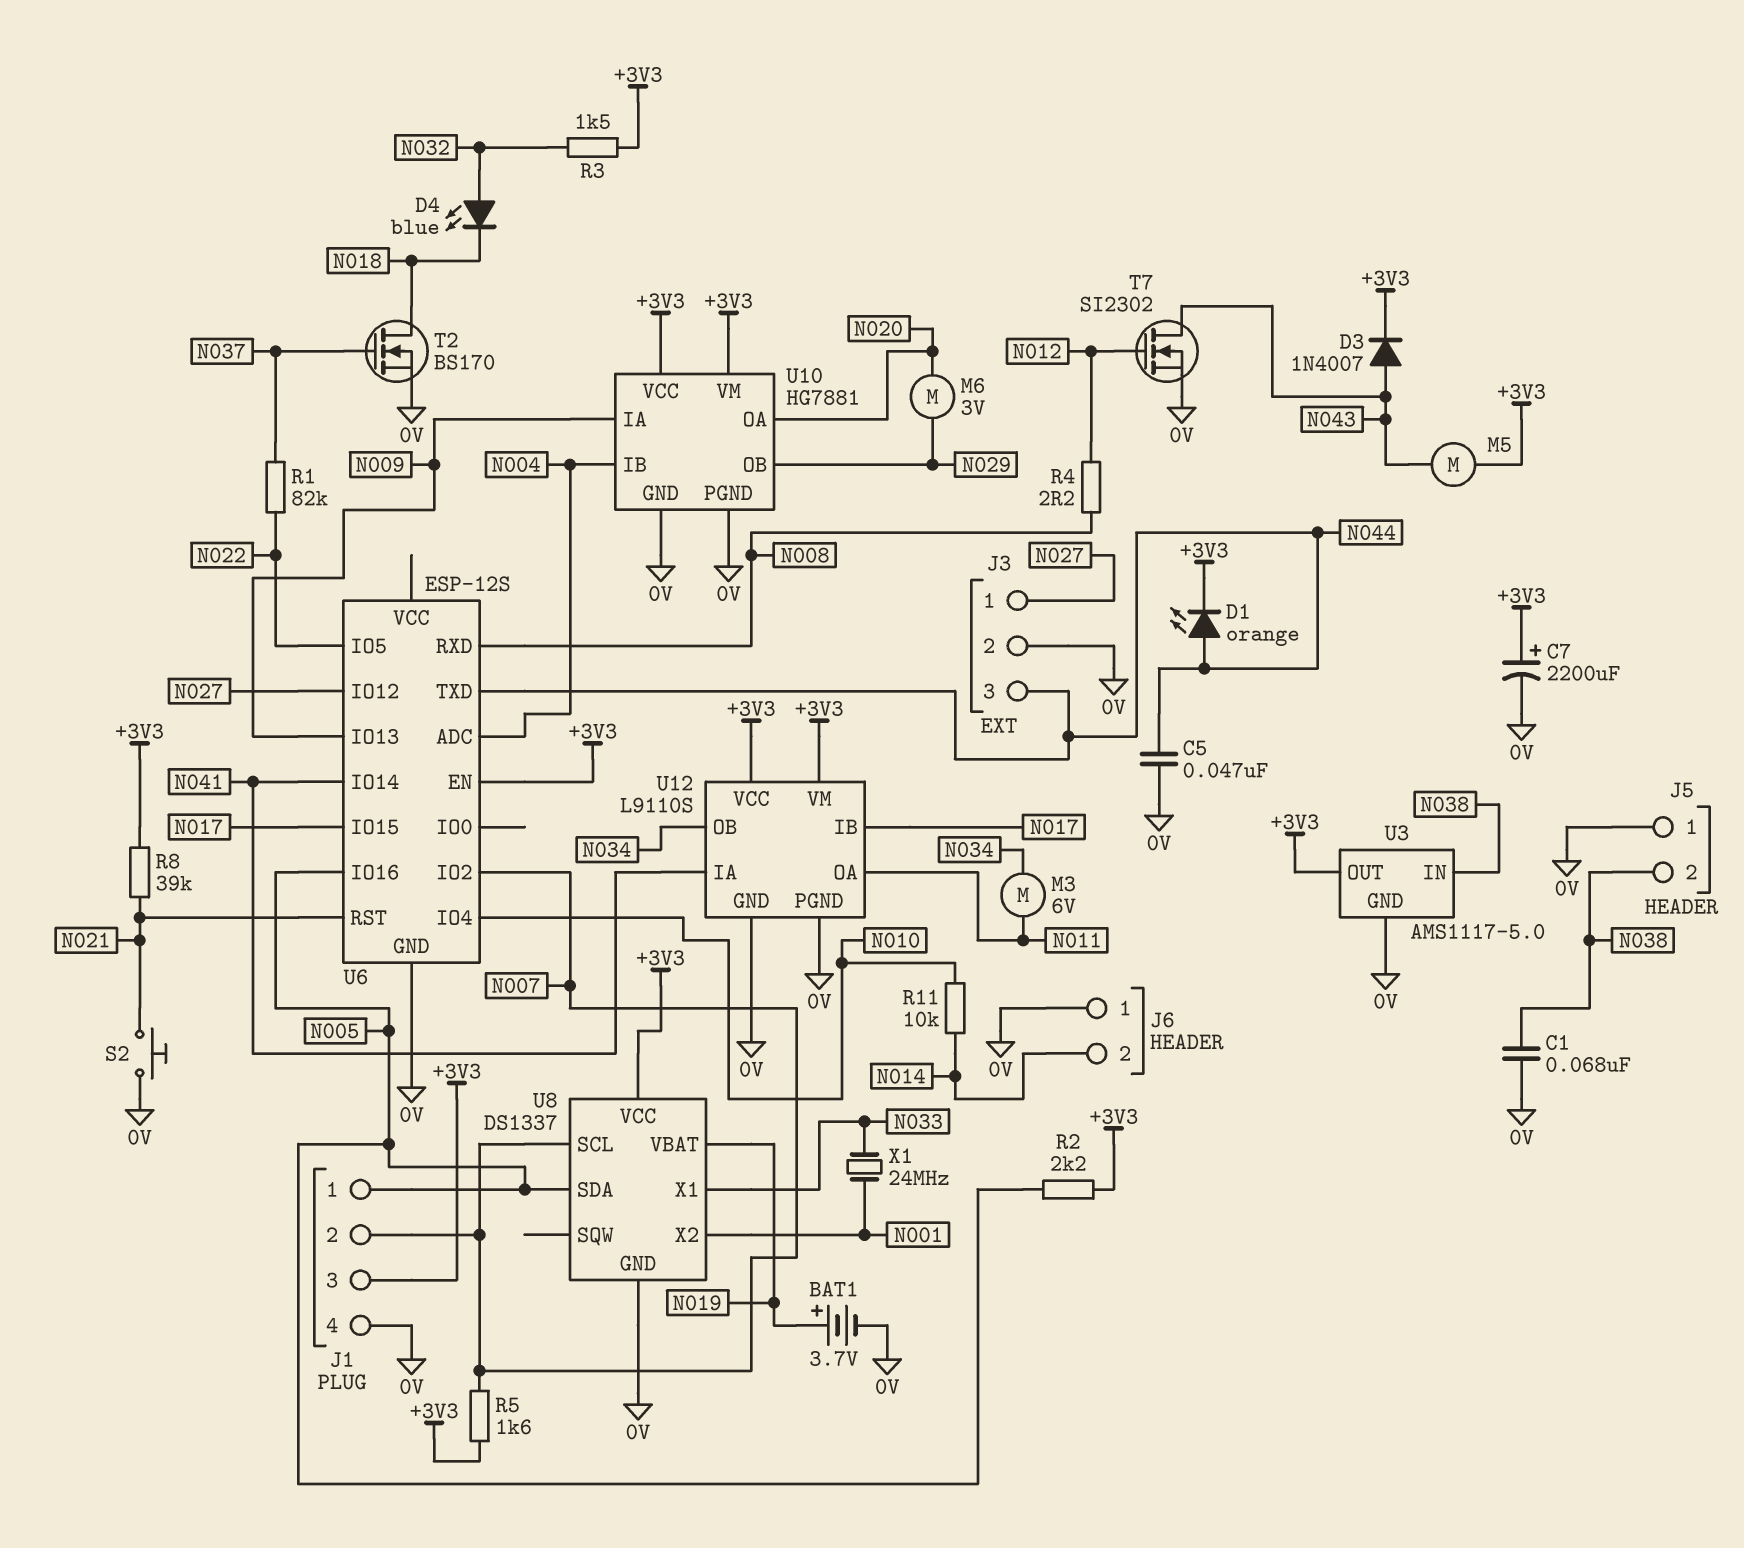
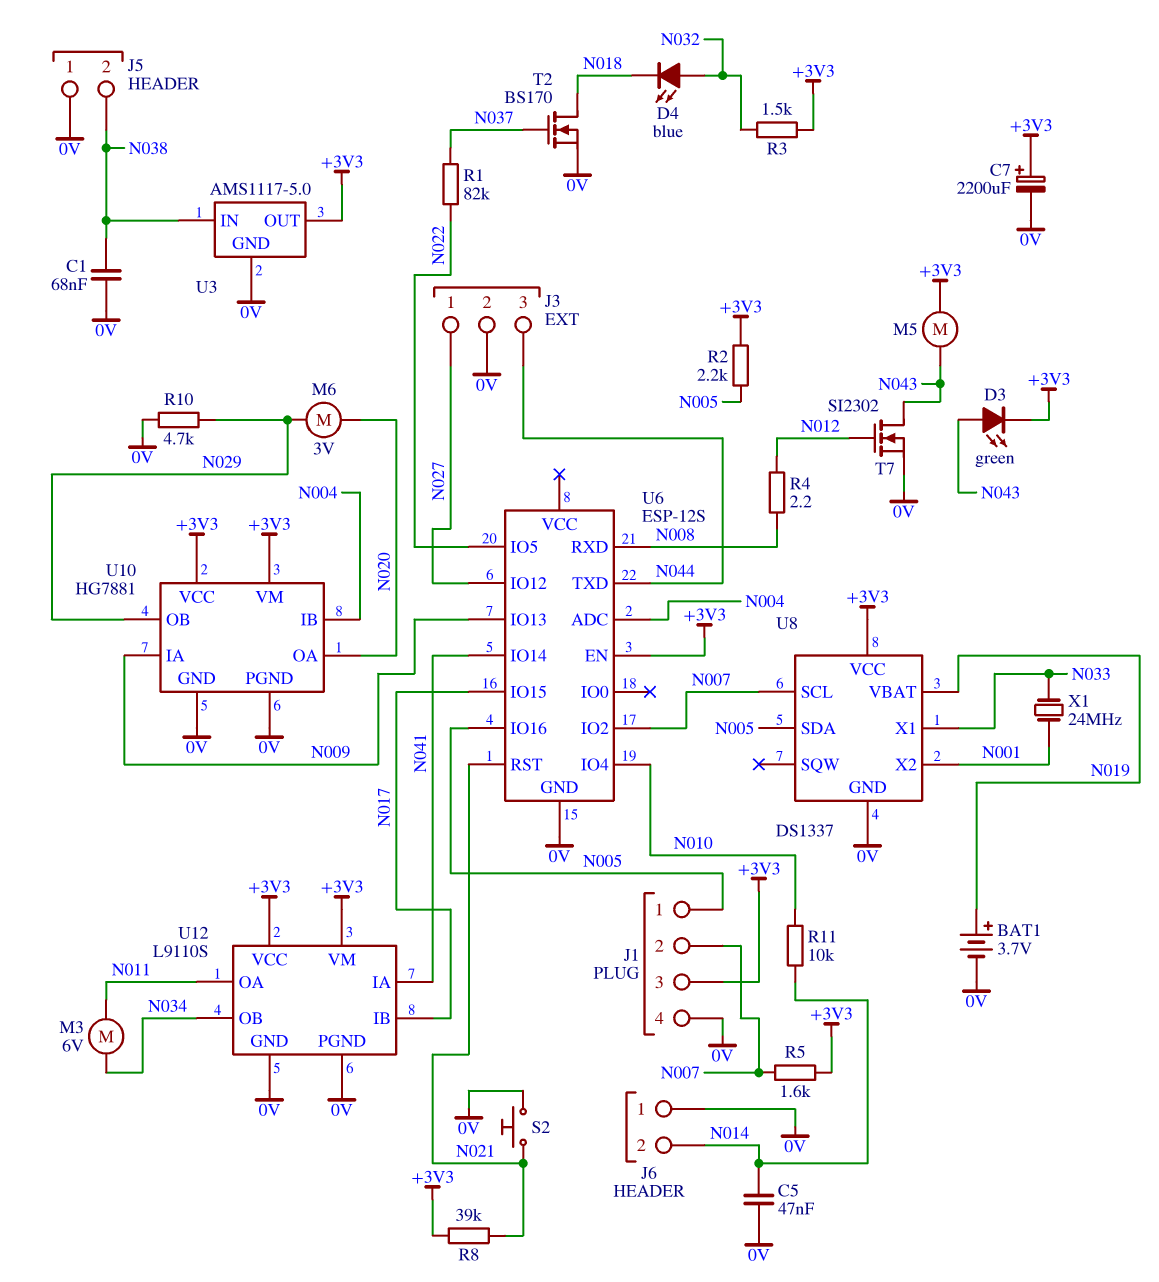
C5: 47nF (0V, N044) -> 47nF (0V, N014)
D1: LED orange (A N044, K +3V3) -> none
D3: diode 1N4007 (A N043, K +3V3) -> LED green (A N043, K +3V3)
R10: none -> 4.7k (0V, N029)

